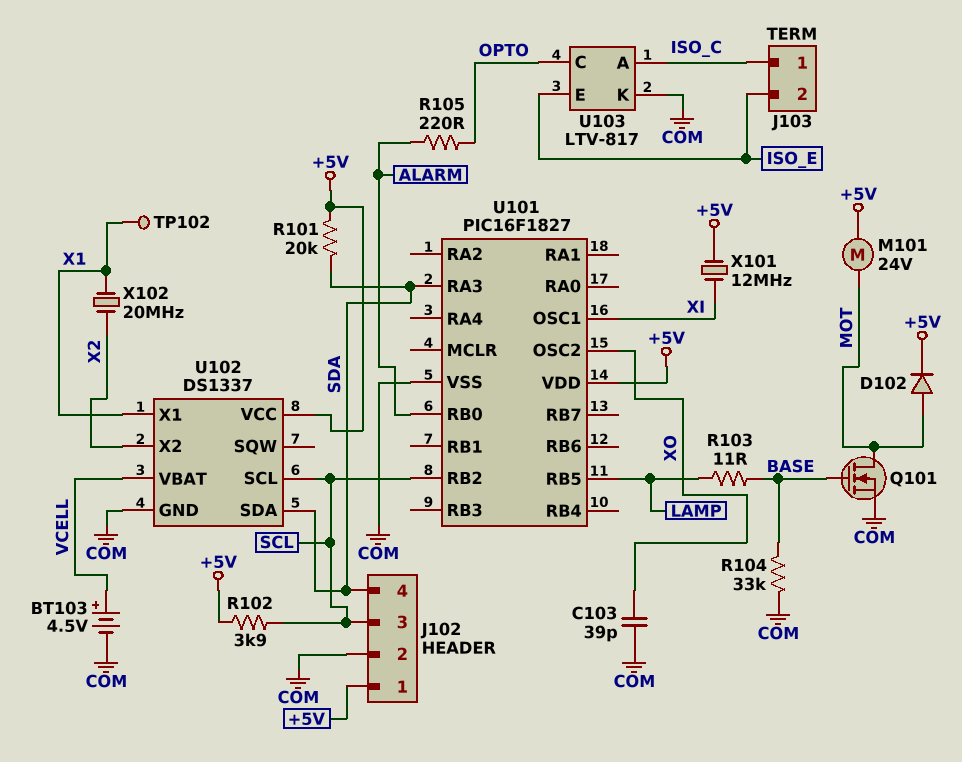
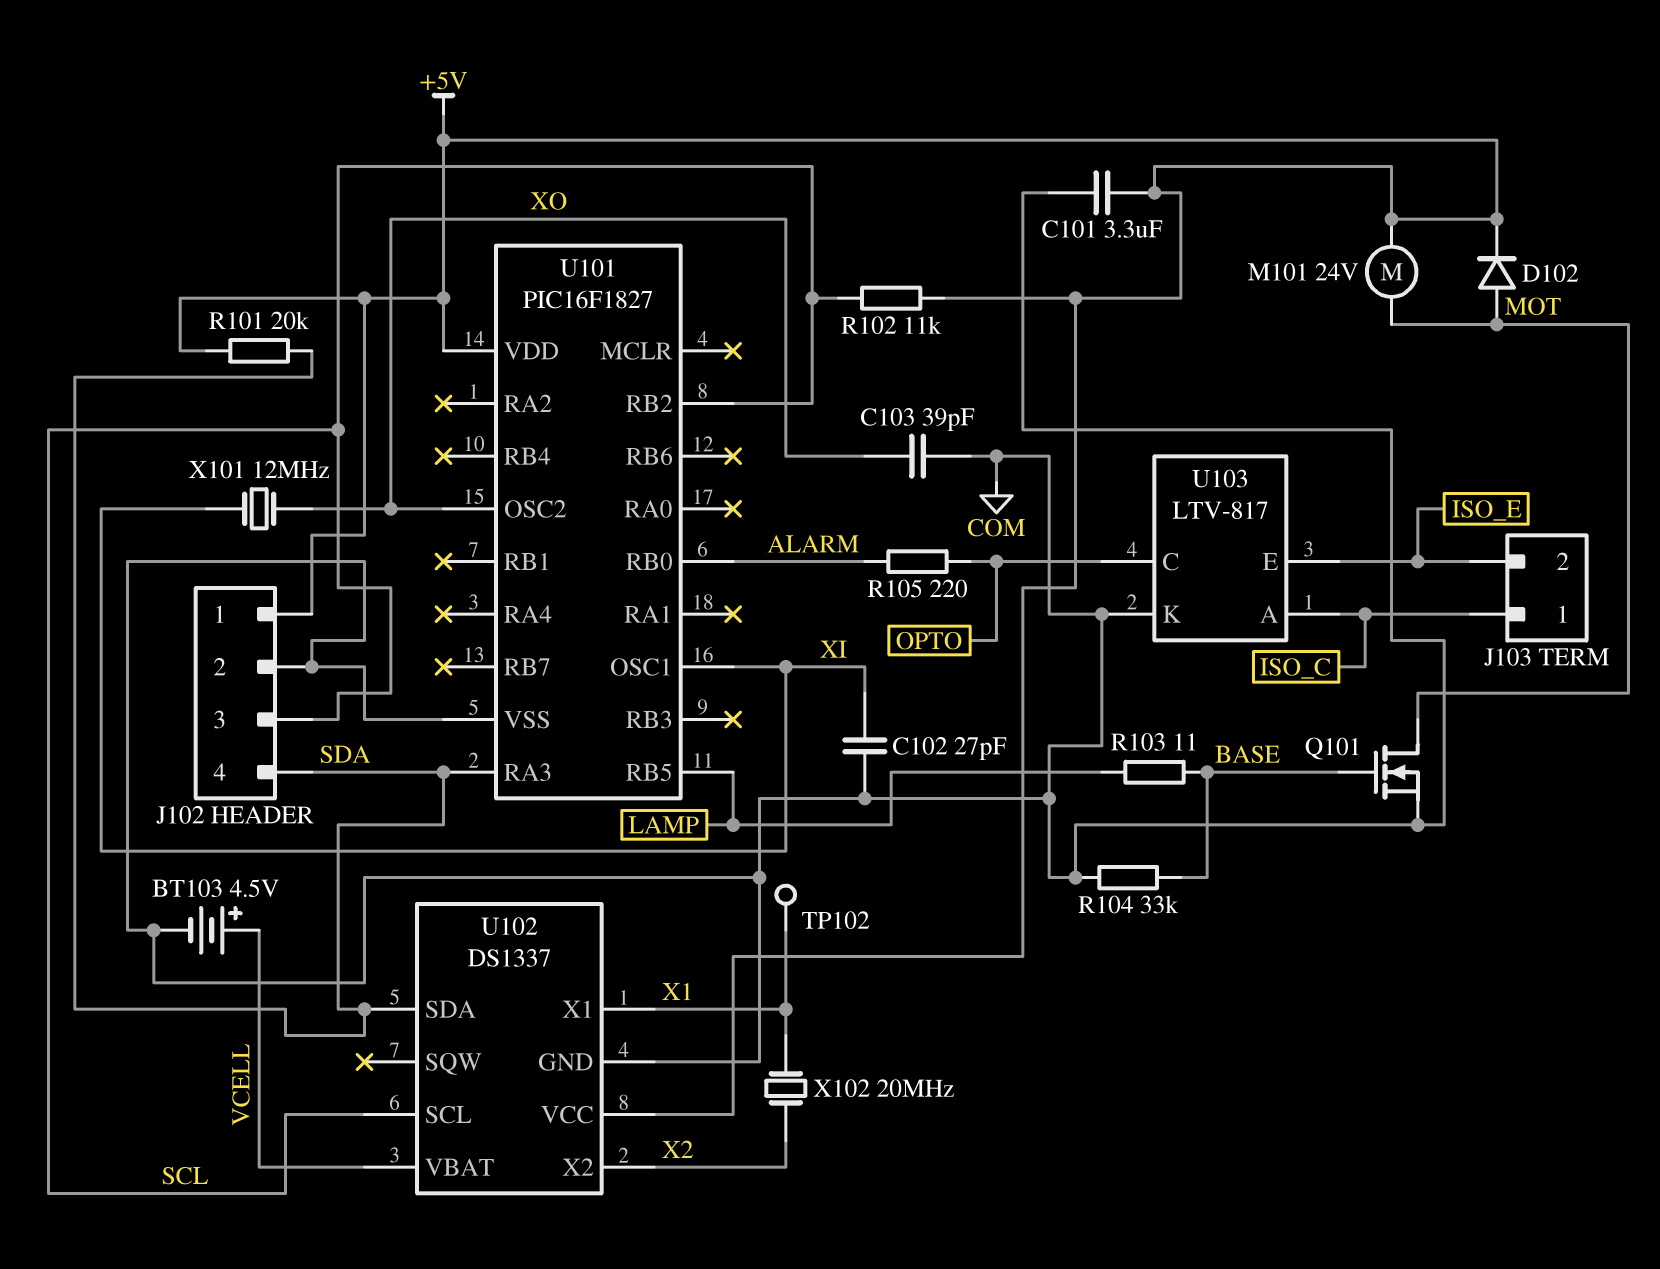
C101: none -> 3.3uF (+5V, COM)
C102: none -> 27pF (COM, XI)
R102: 3.9k (+5V, SCL) -> 11k (+5V, SCL)
X101: 12MHz (+5V, XI) -> 12MHz (XI, XO)

